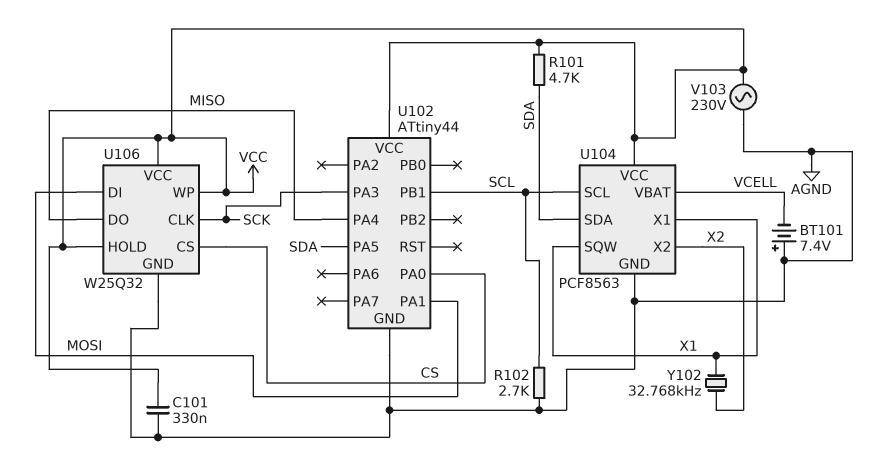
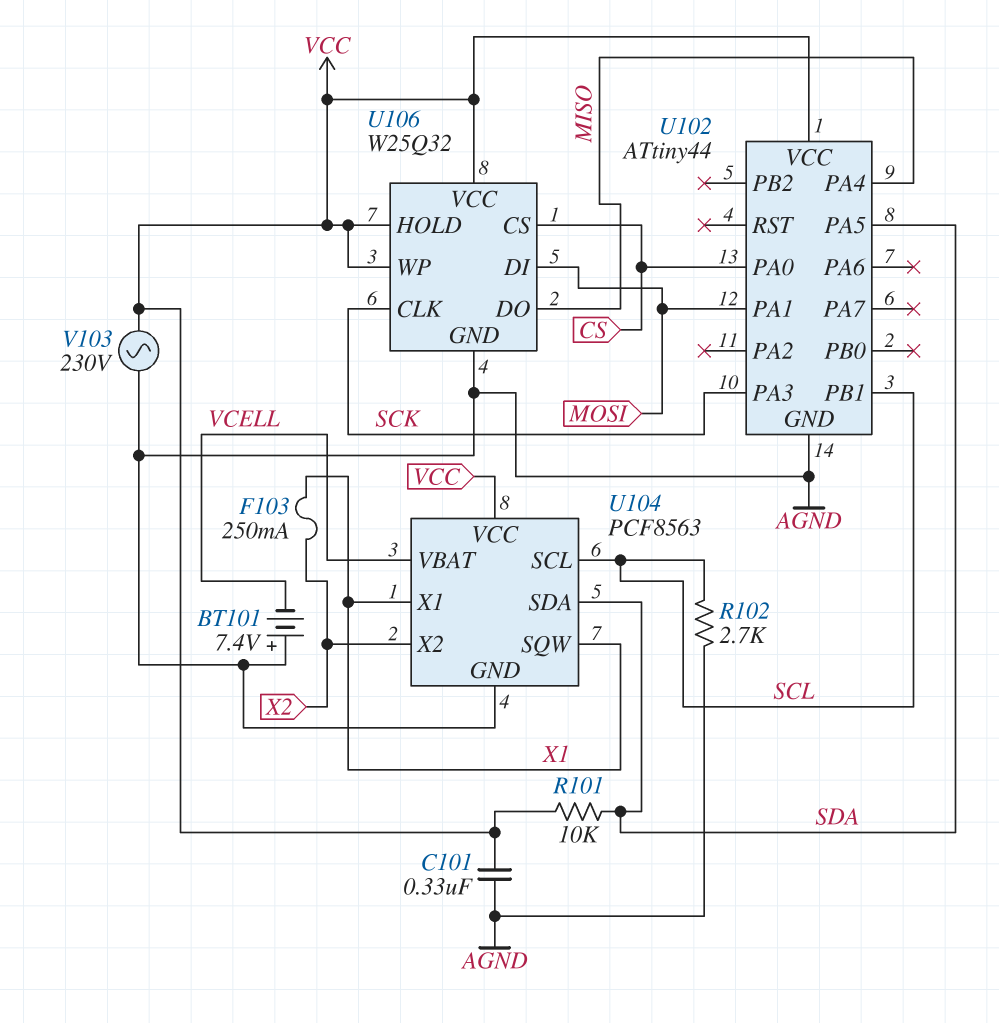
F103: none -> 250mA (X1, X2)
R101: 4.7k (SDA, VCC) -> 10k (SDA, VCC)
Y102: 32.768kHz (X1, X2) -> none

